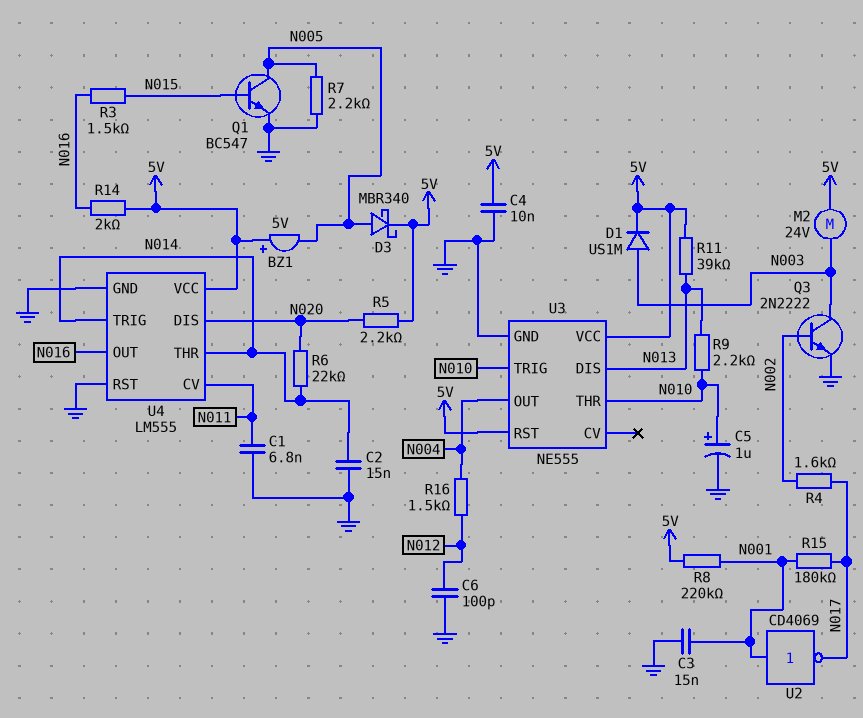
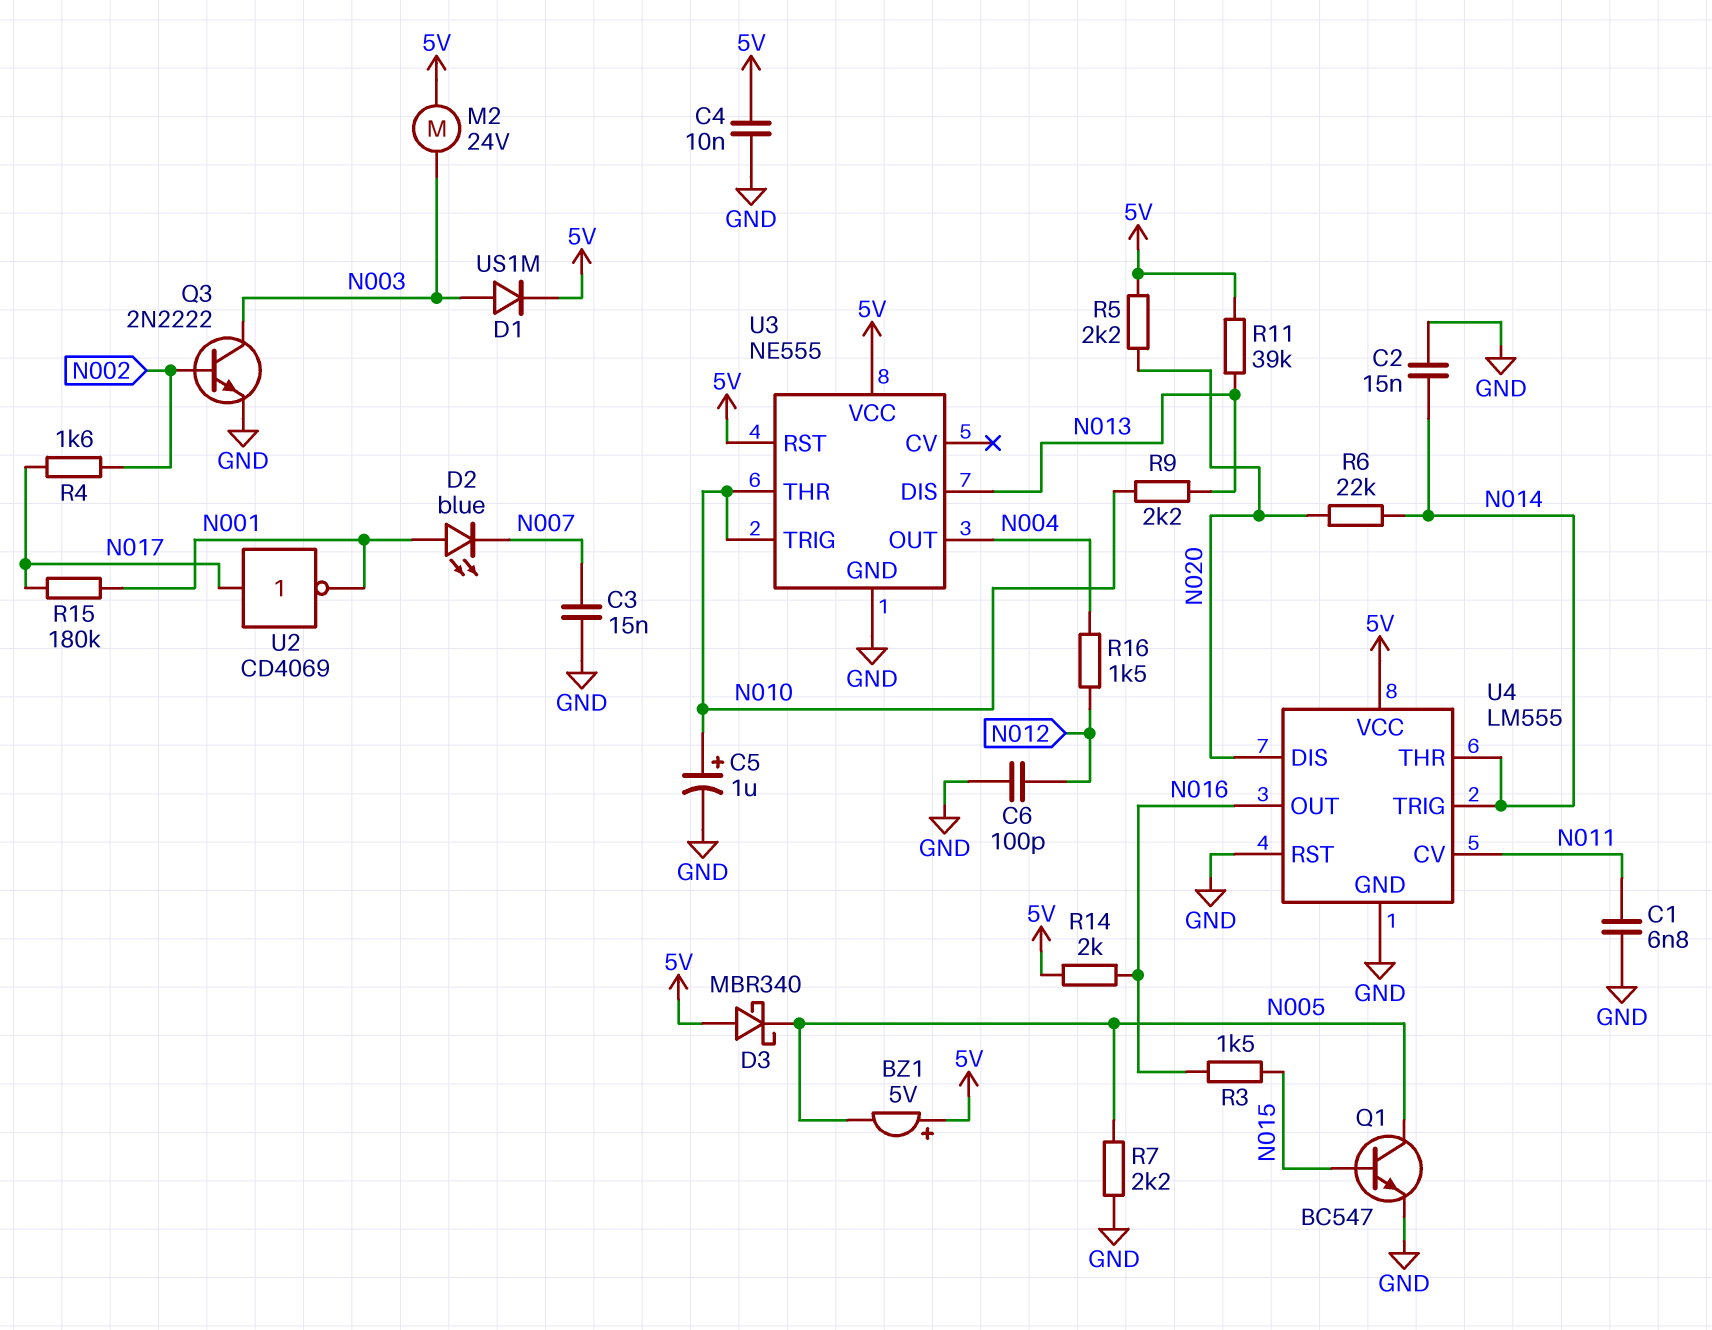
C3: 15nF (GND, N001) -> 15nF (GND, N007)
D2: none -> LED blue (A N001, K N007)
D3: schottky MBR340 (A N005, K 5V) -> schottky MBR340 (A 5V, K N005)
R8: 220k (5V, N001) -> none
U2: NOT CD4069 (in N001, out N017) -> NOT CD4069 (in N017, out N001)

